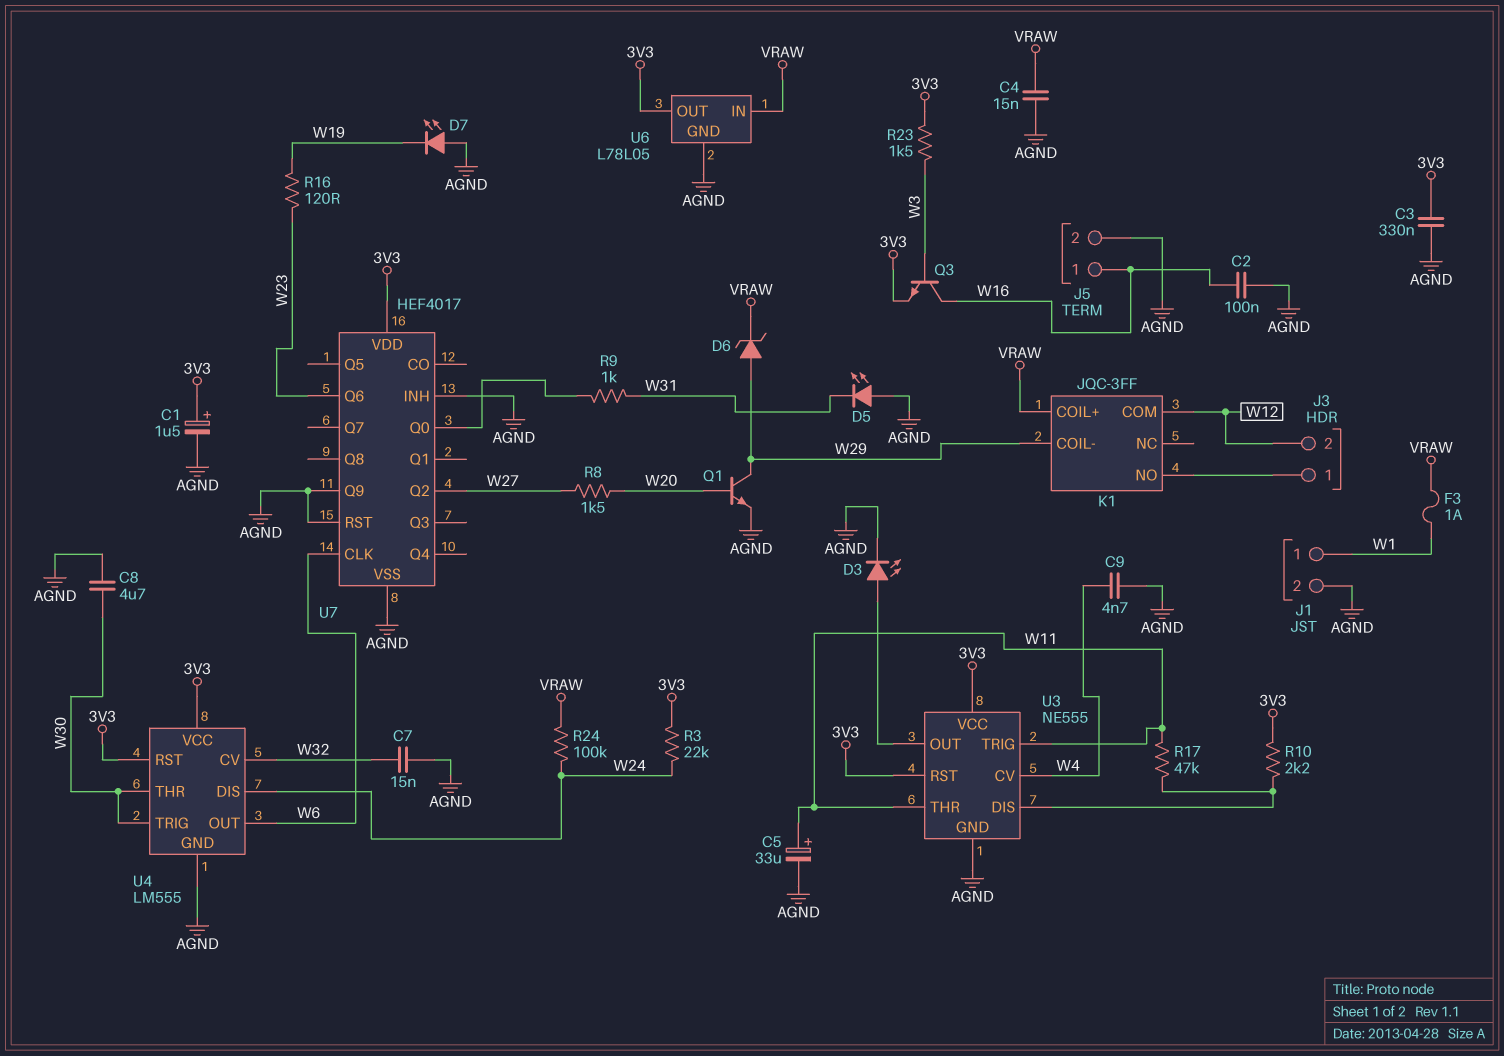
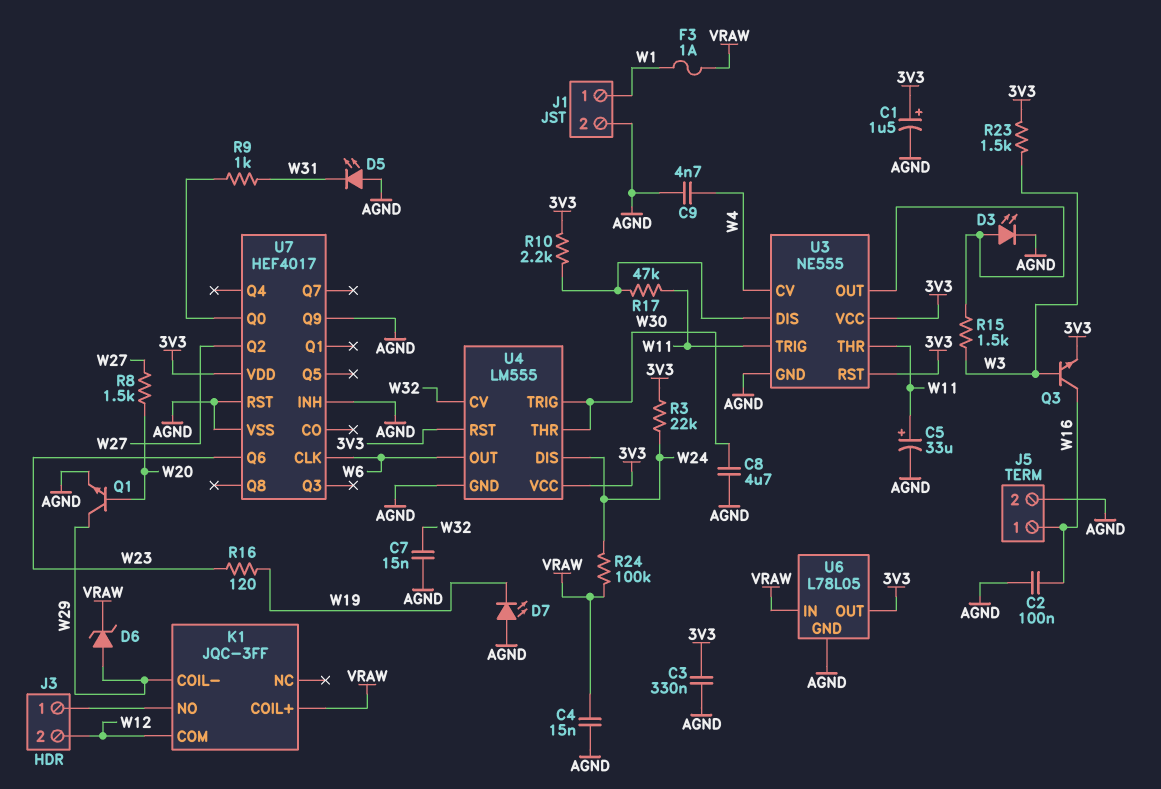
R15: none -> 1.5k (U3/OUT, W3)

